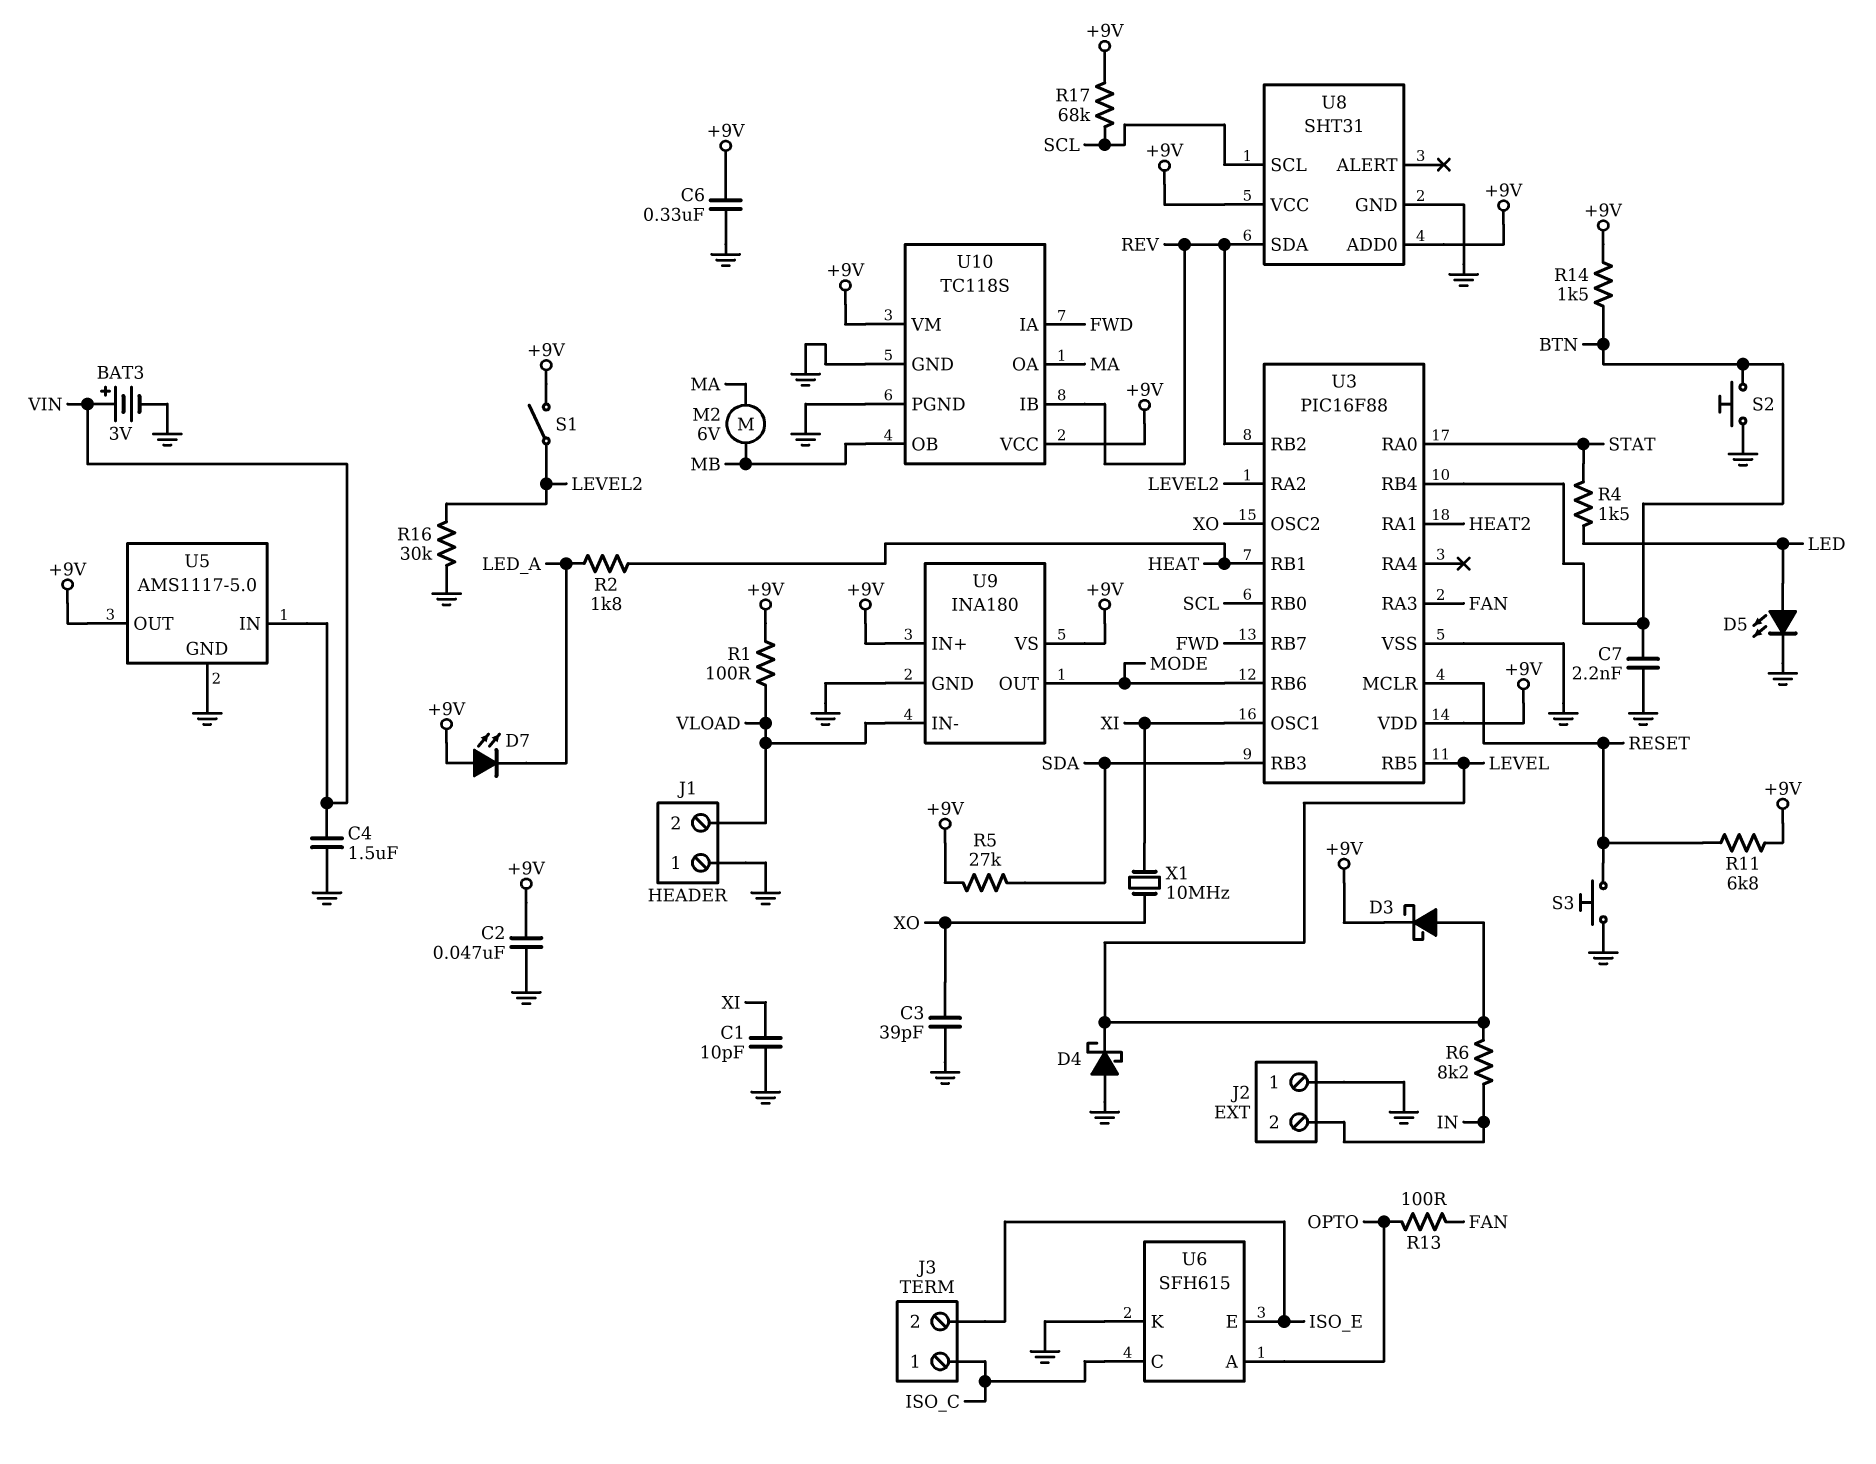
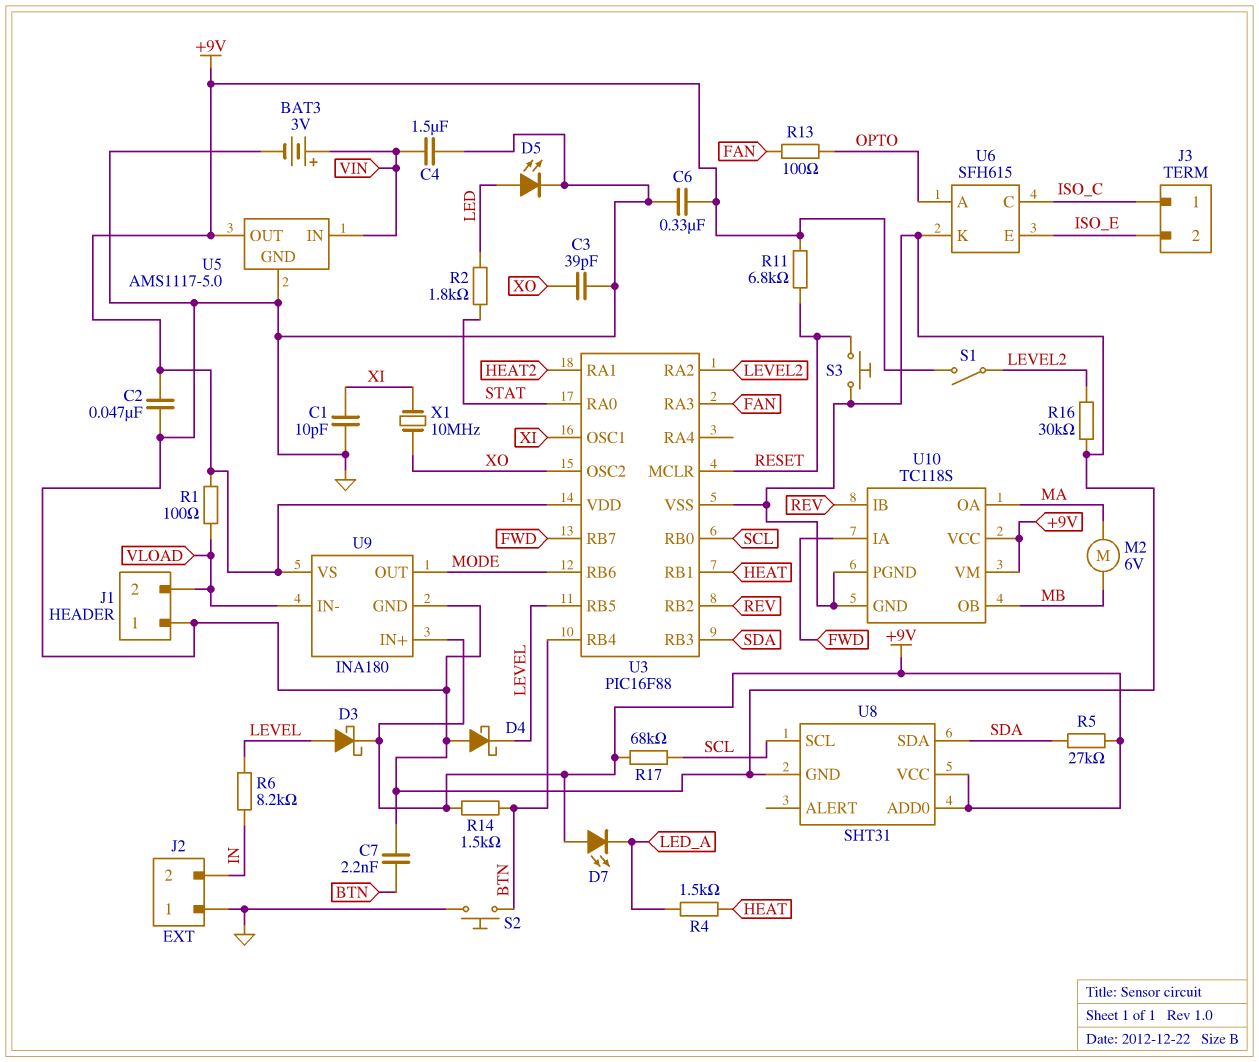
R2: 1.8k (HEAT, LED_A) -> 1.8k (LED, STAT)
R4: 1.5k (LED, STAT) -> 1.5k (HEAT, LED_A)
U8 pin SDA: REV -> SDA

